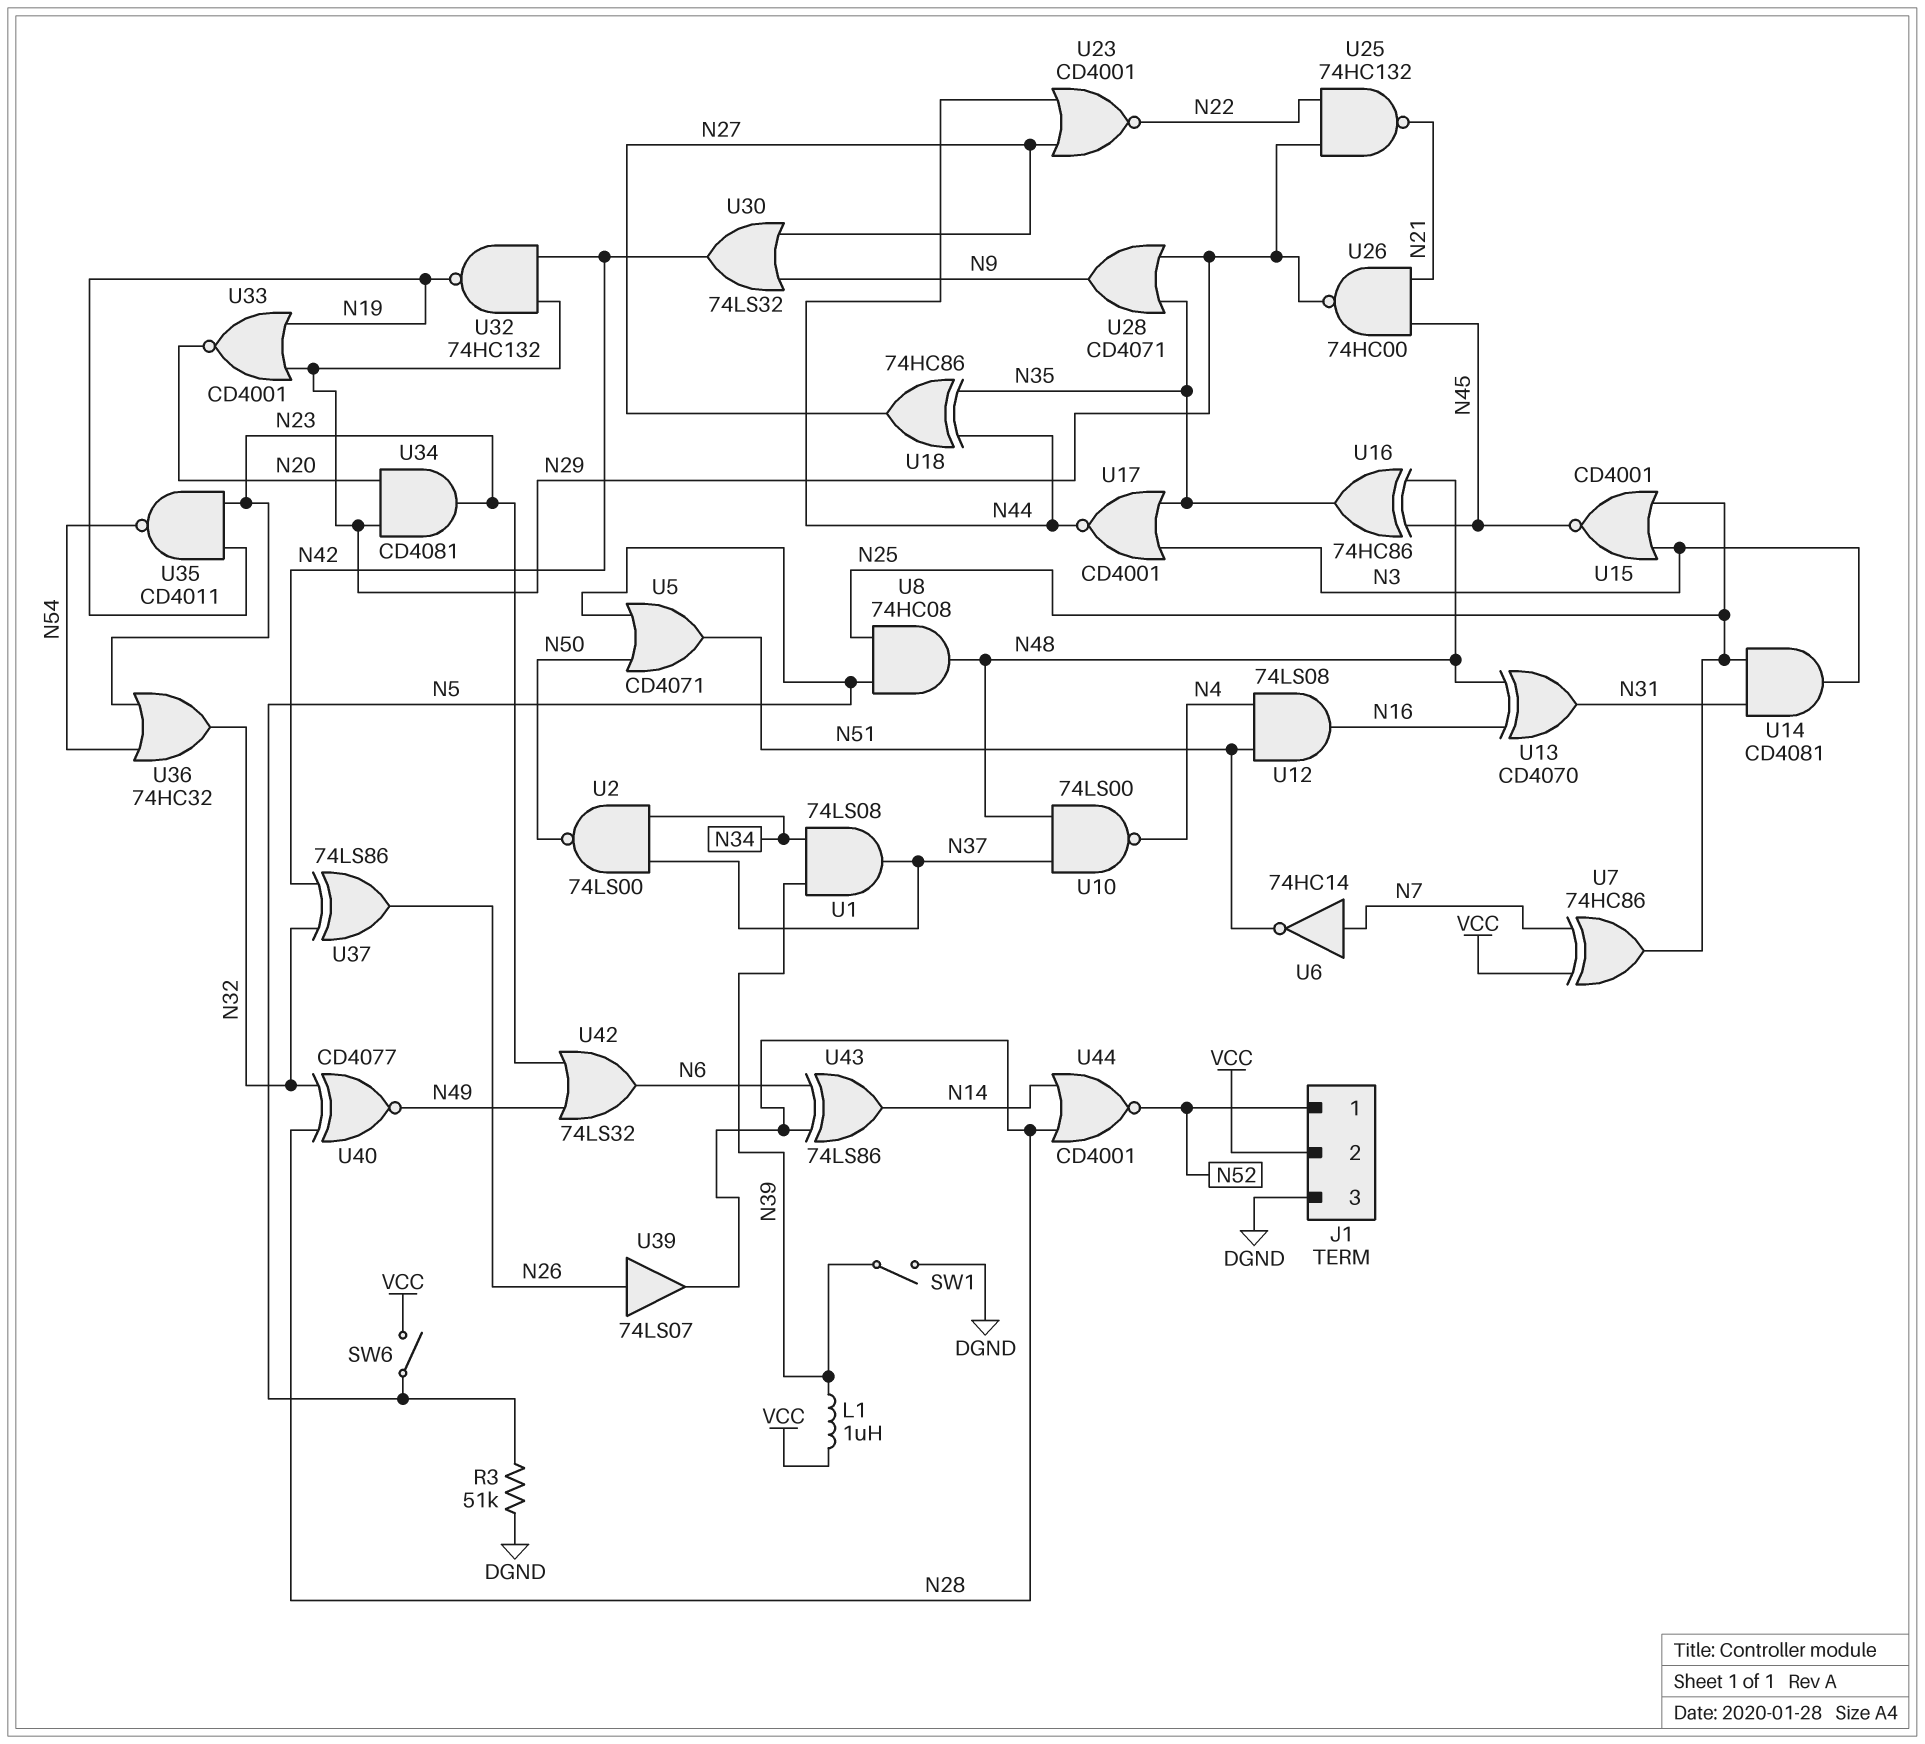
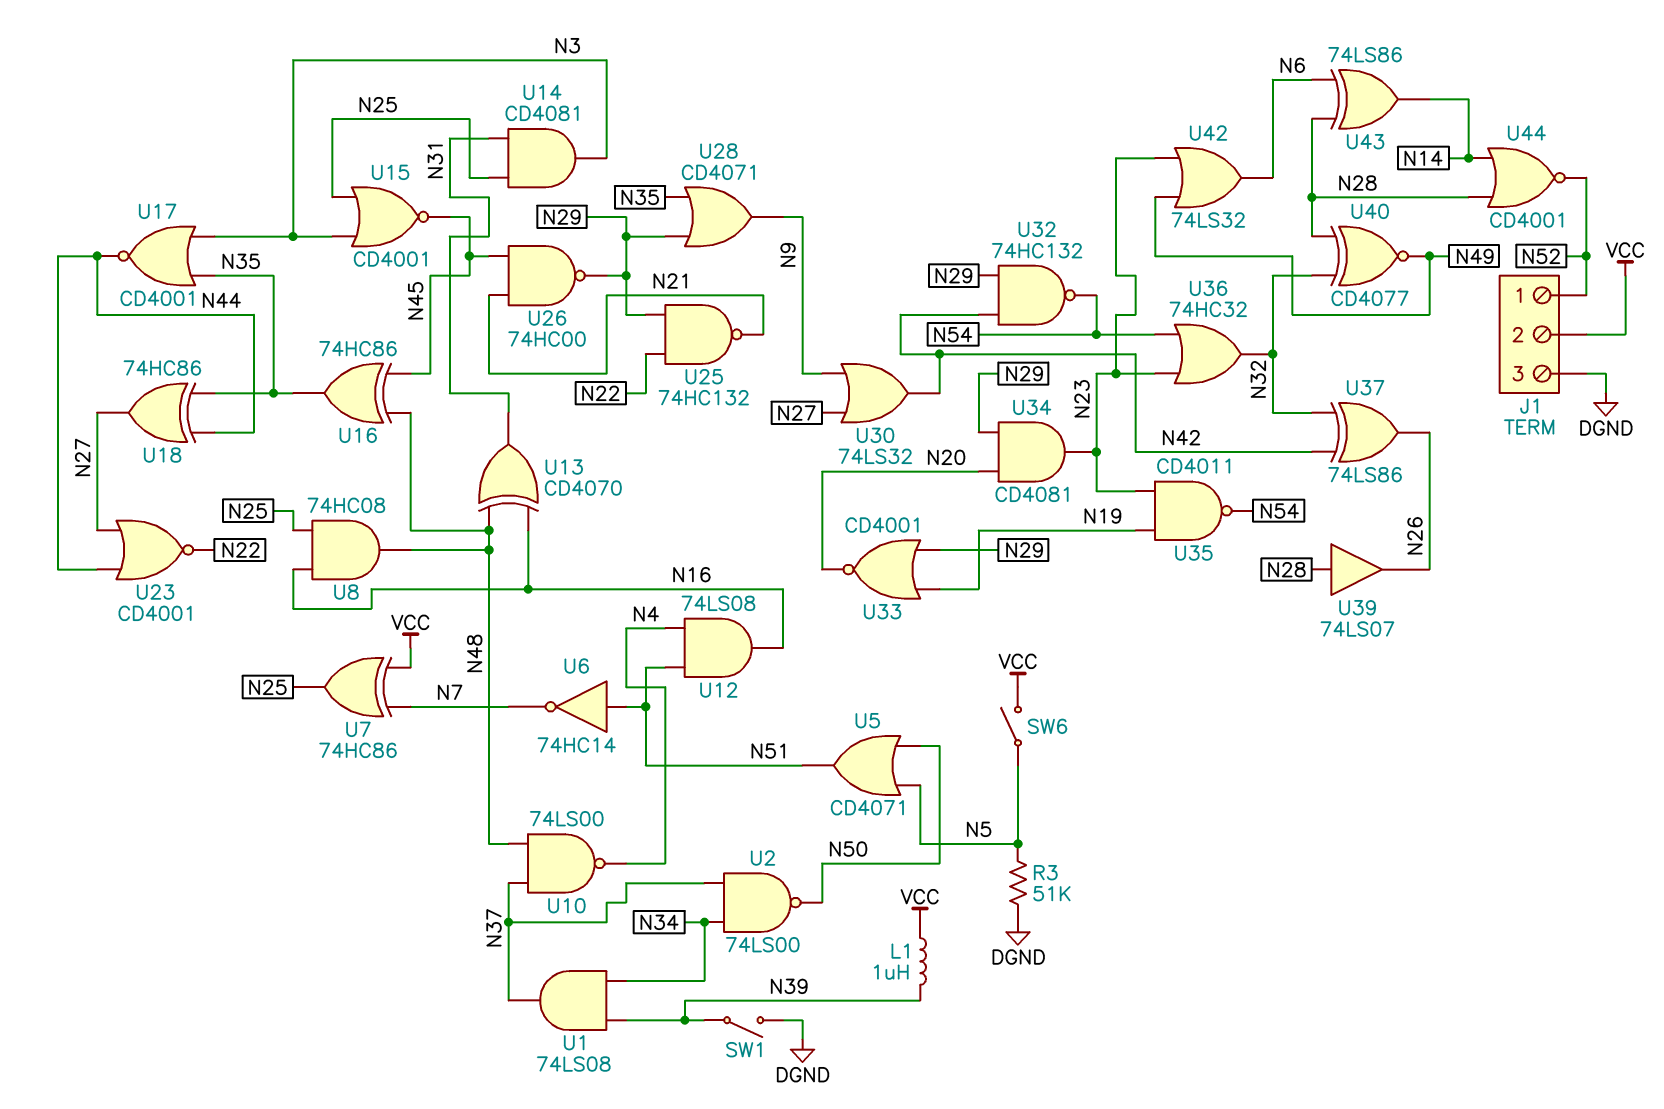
U6: NOT 74HC14 (in N7, out N51) -> NOT 74HC14 (in N51, out N7)
U8: AND 74HC08 (in N5, in N25, out N48) -> AND 74HC08 (in N16, in N25, out N48)
U32: NAND 74HC132 (in N29, in N42, out N19) -> NAND 74HC132 (in N29, in N42, out N54)
U39: buffer 74LS07 (in N26, out N28) -> buffer 74LS07 (in N28, out N26)

